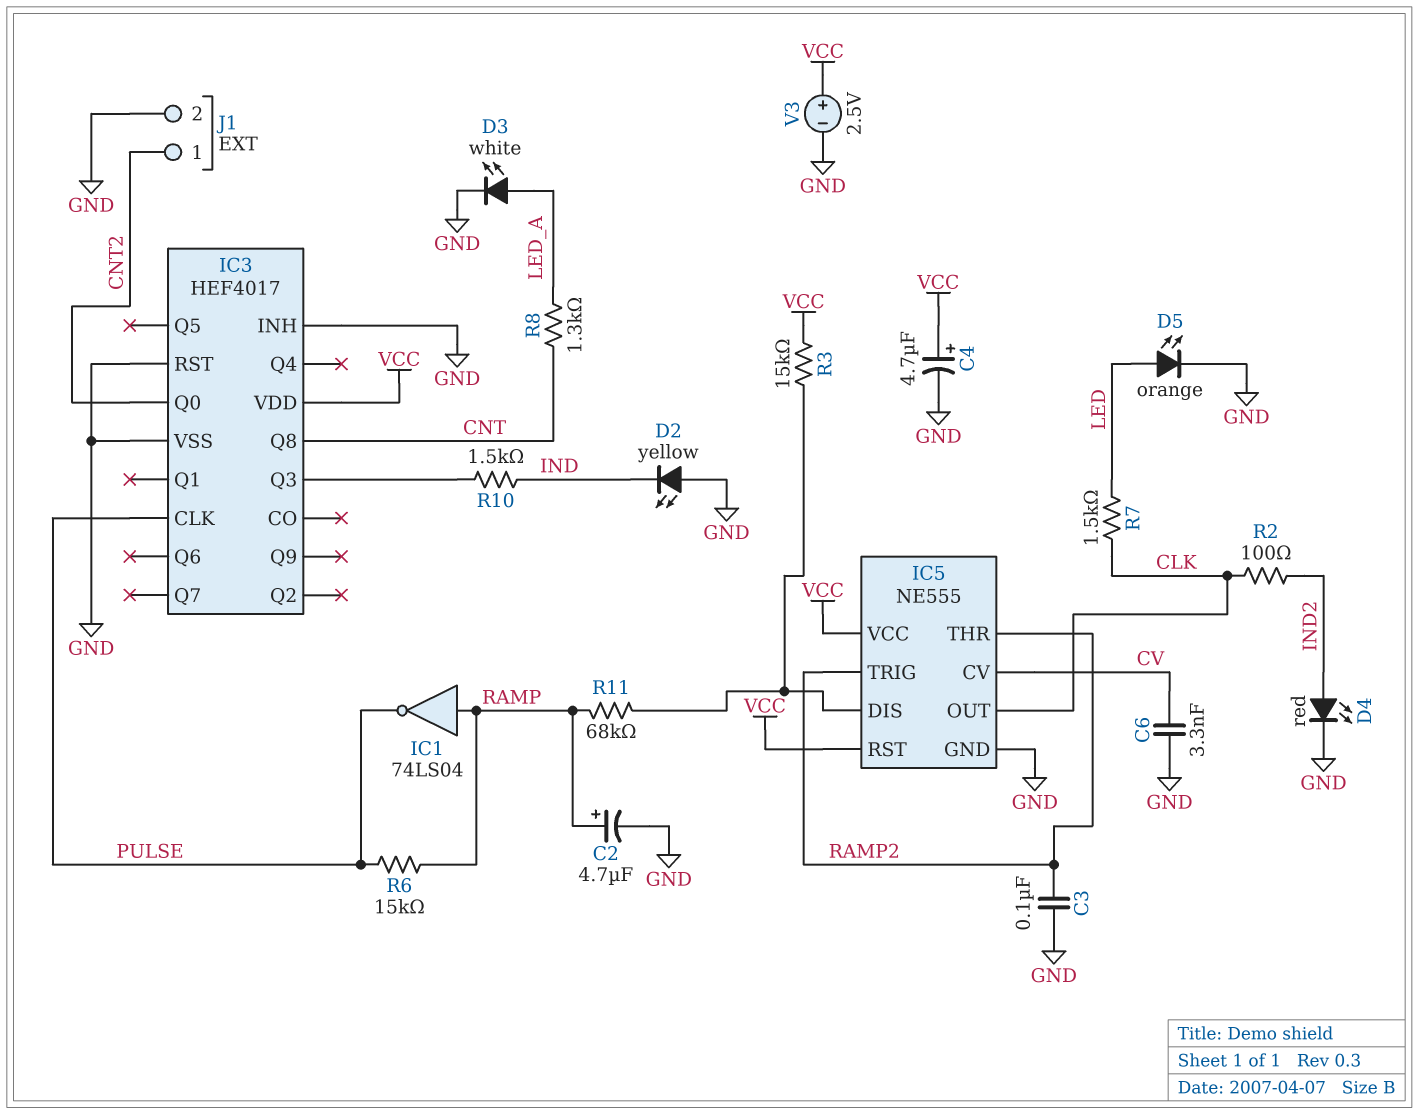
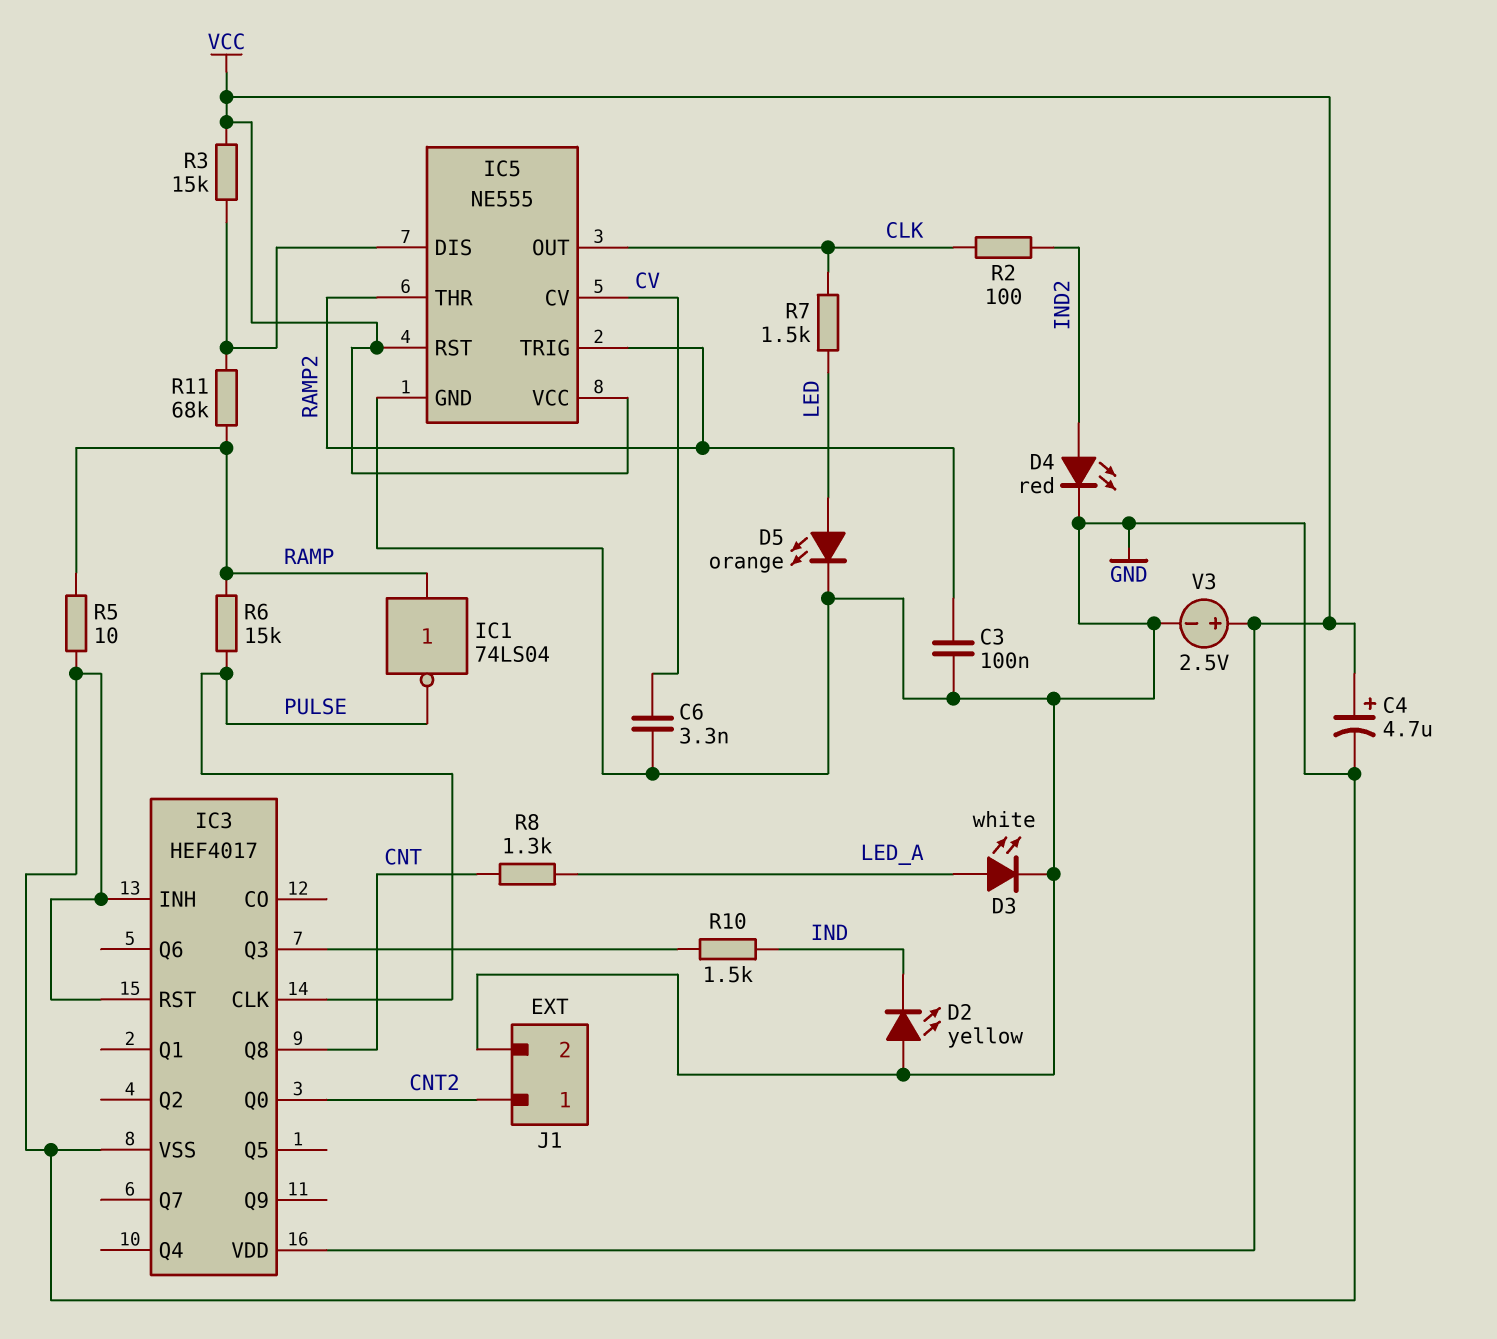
C2: 4.7uF (plus RAMP, minus GND) -> none
R5: none -> 10 (GND, RAMP)

